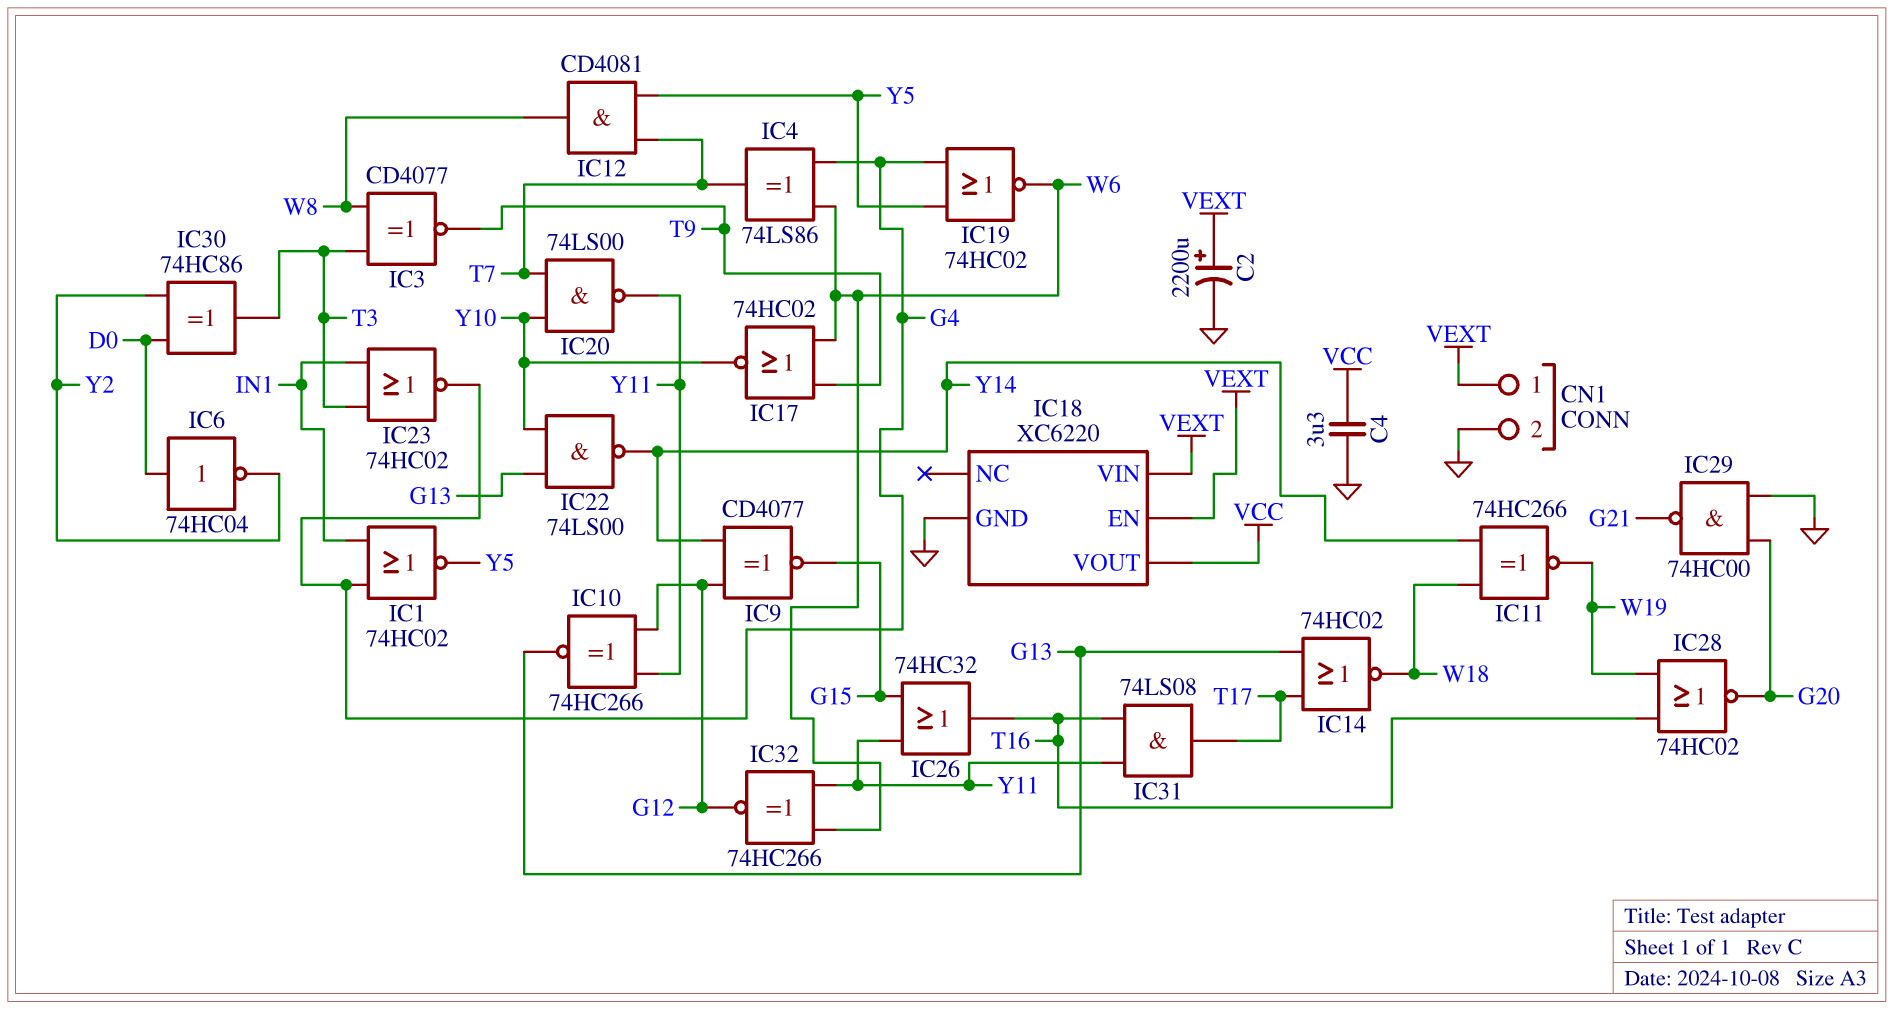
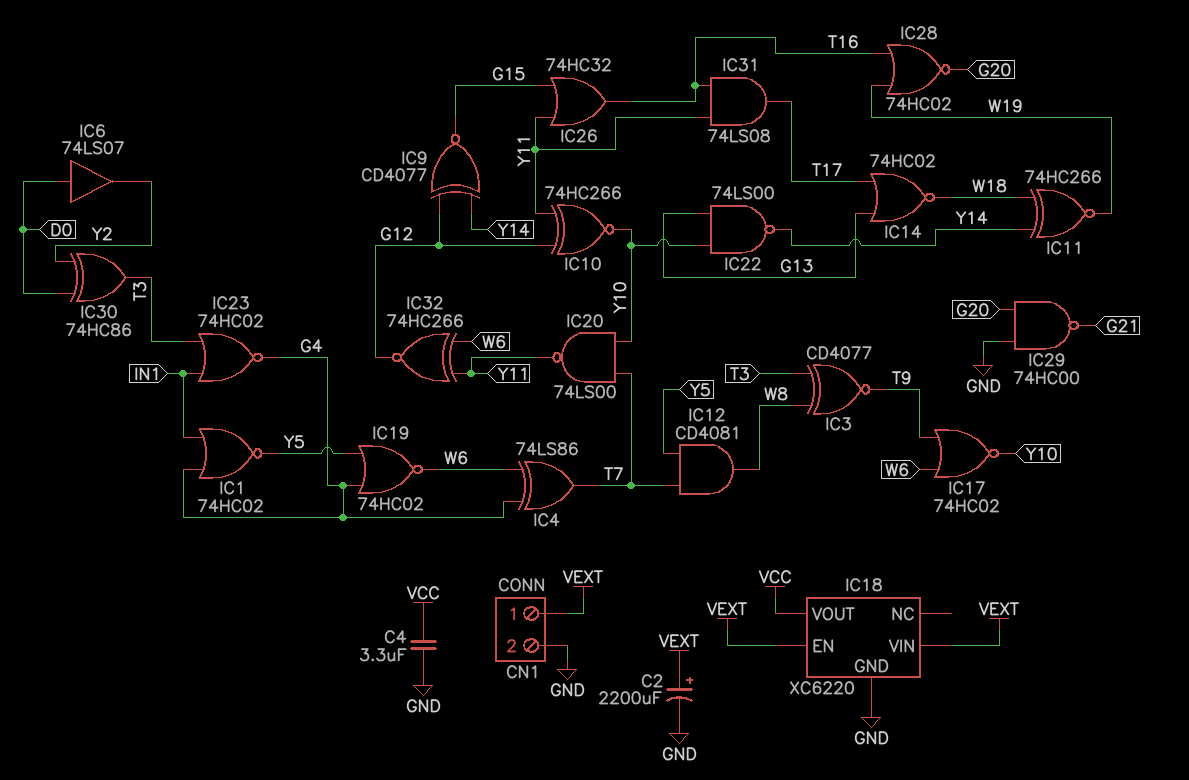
IC6: NOT 74HC04 (in D0, out Y2) -> buffer 74LS07 (in D0, out Y2)
IC10: XNOR 74HC266 (in G12, in Y11, out G13) -> XNOR 74HC266 (in G12, in Y11, out Y10)

